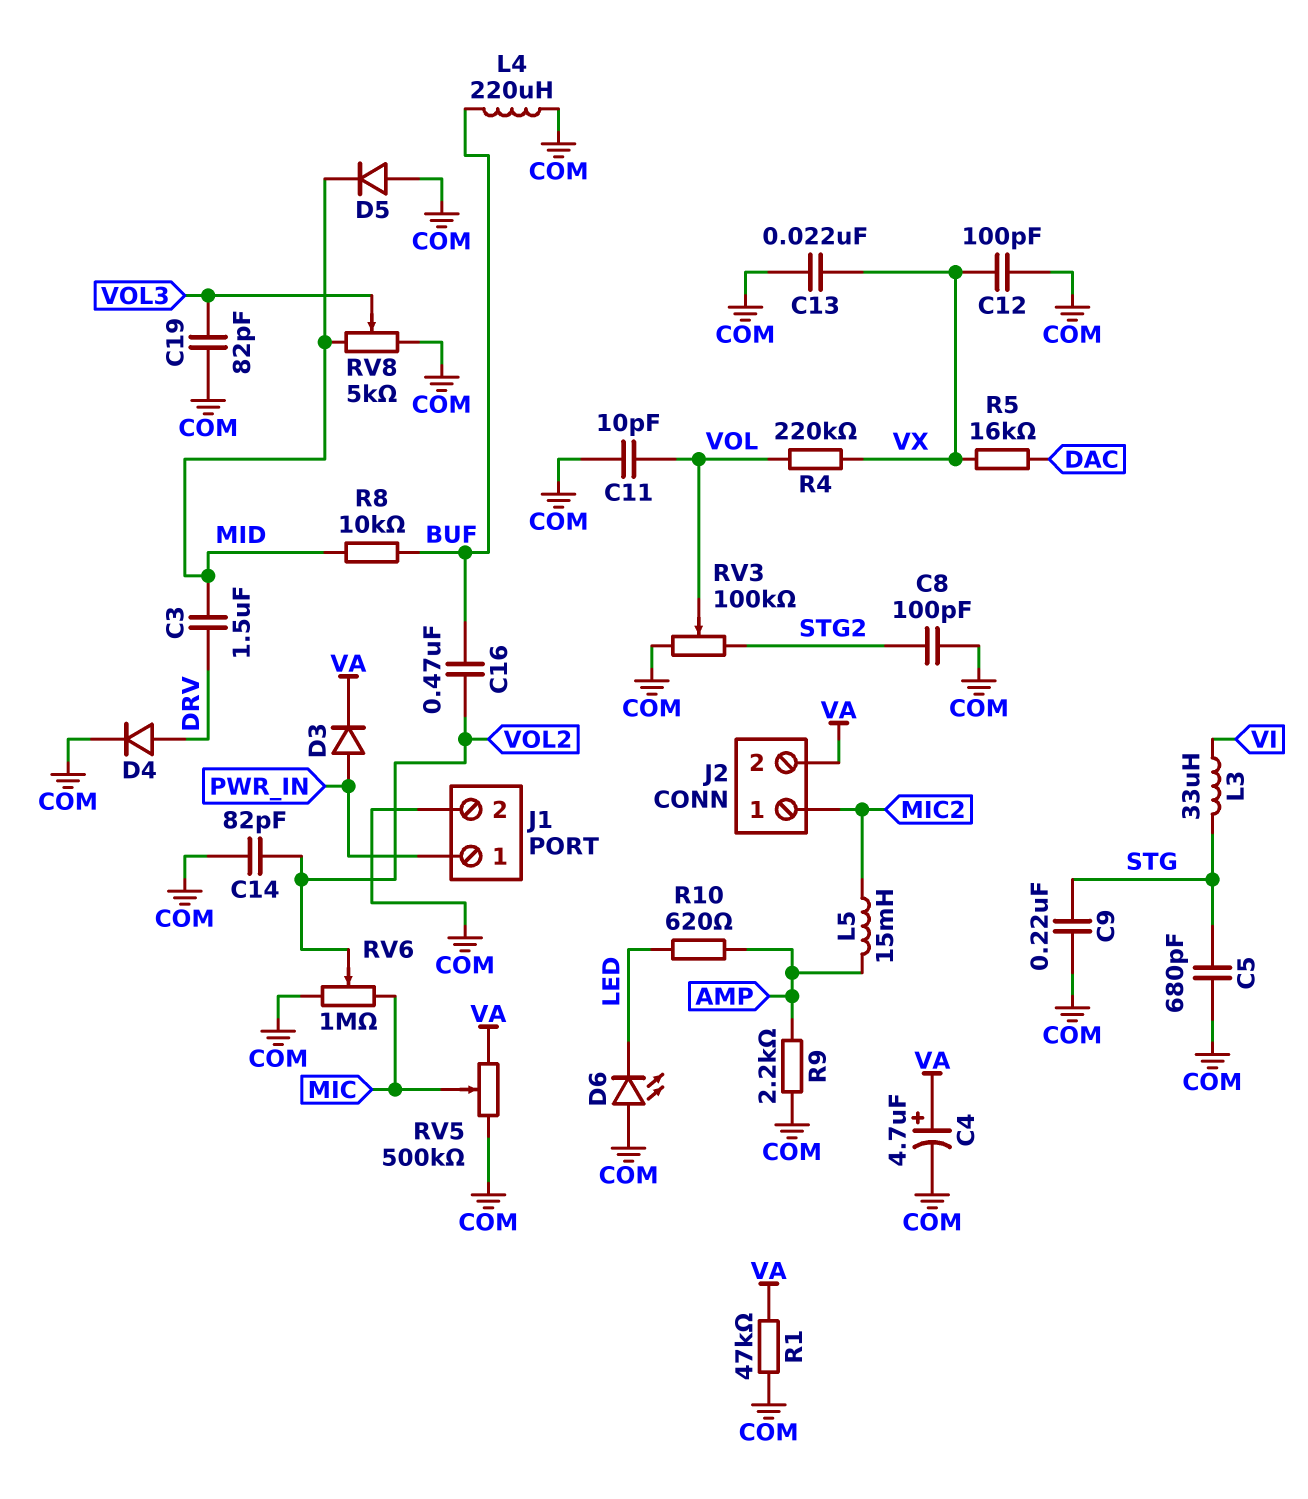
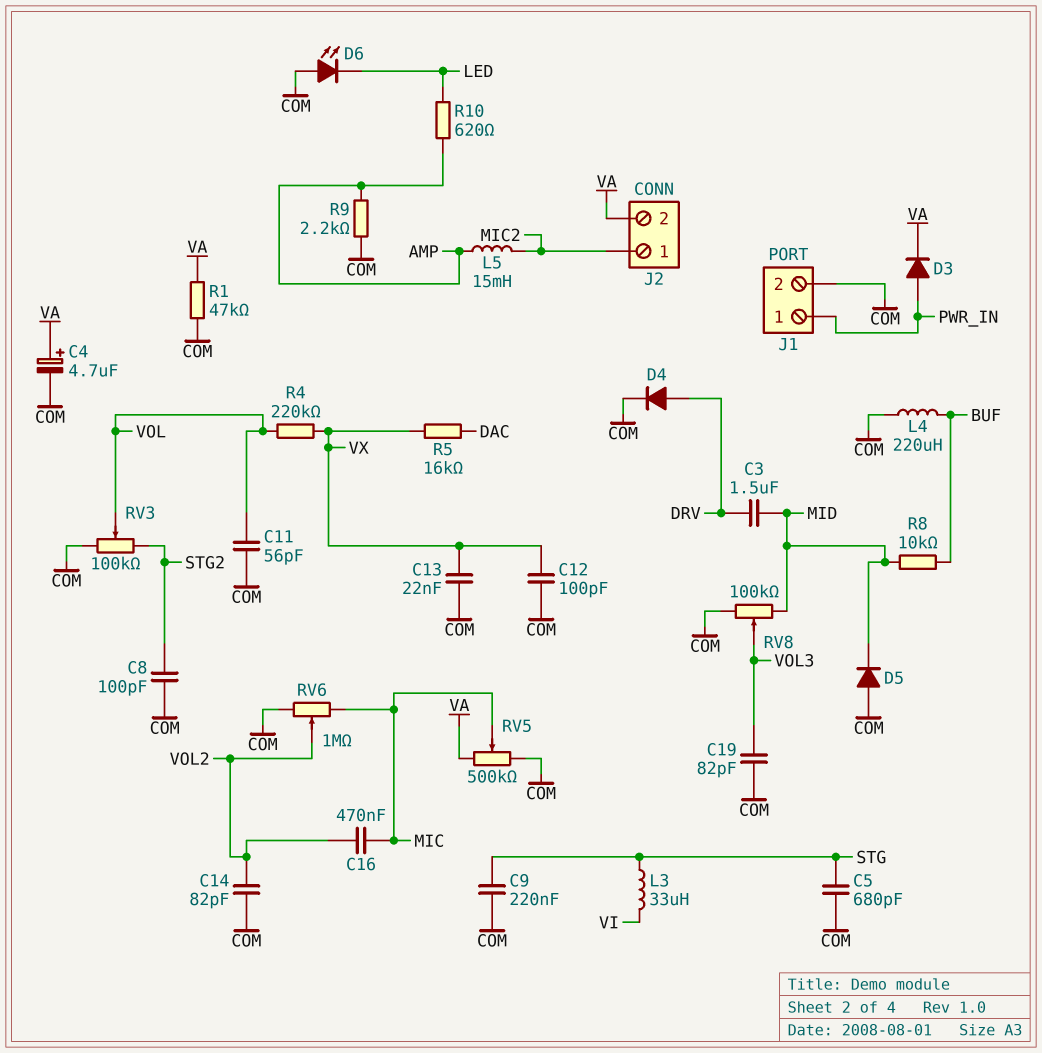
C11: 10pF (COM, VOL) -> 56pF (COM, VOL)
C16: 470nF (BUF, VOL2) -> 470nF (MIC, VOL2)
RV8: 5k (COM, MID, wiper VOL3) -> 100k (COM, MID, wiper VOL3)

